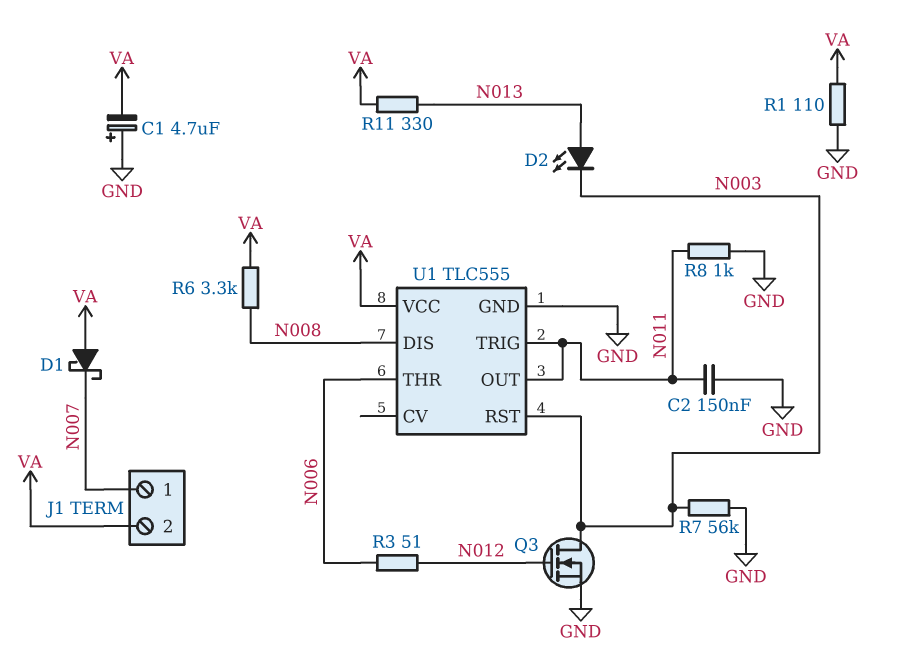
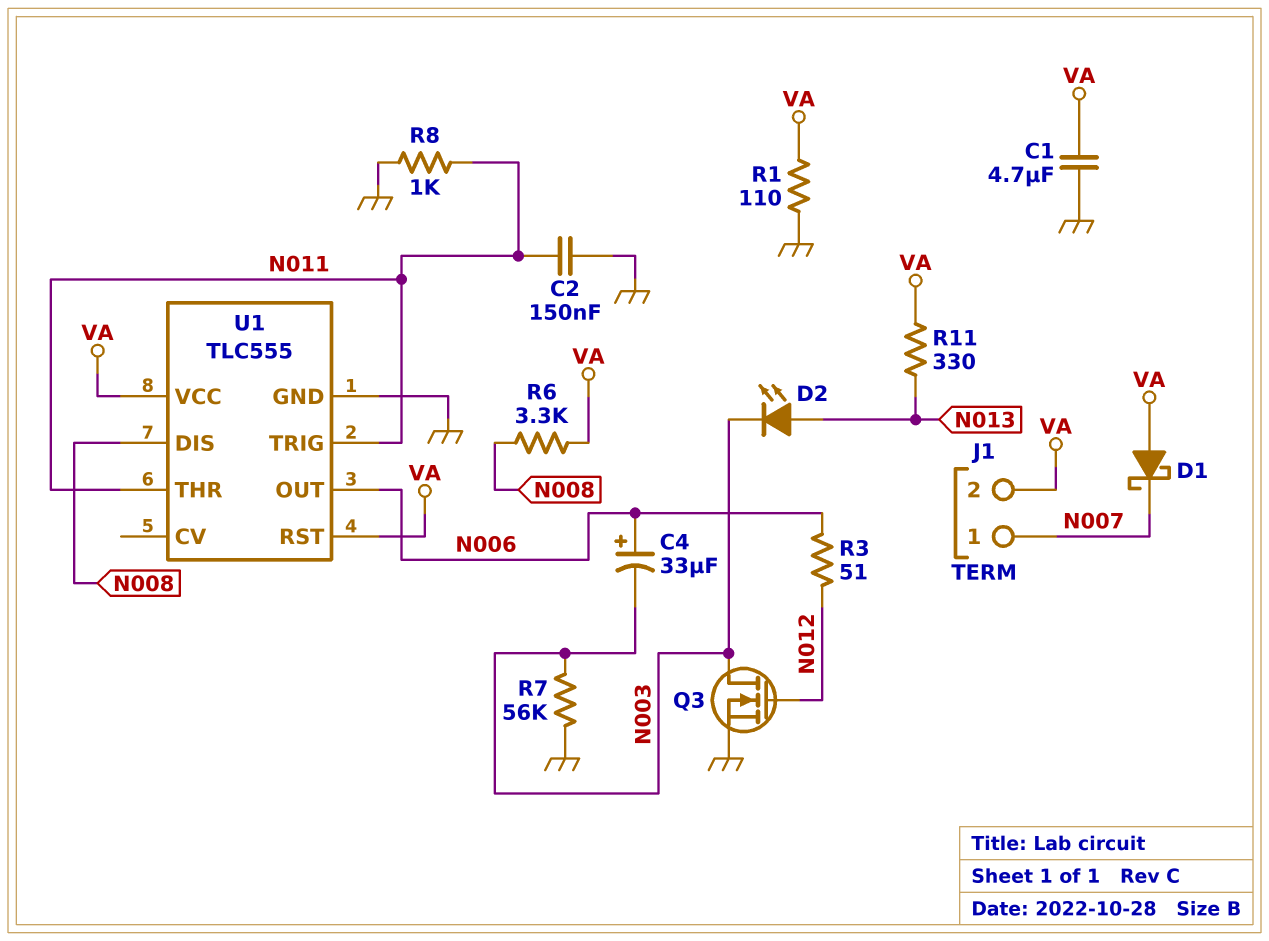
C1: 4.7uF (plus GND, minus VA) -> 4.7uF (GND, VA)
C4: none -> 33uF (plus N006, minus N003)
U1 pin OUT: N011 -> N006
U1 pin RST: N003 -> VA
U1 pin THR: N006 -> N011

